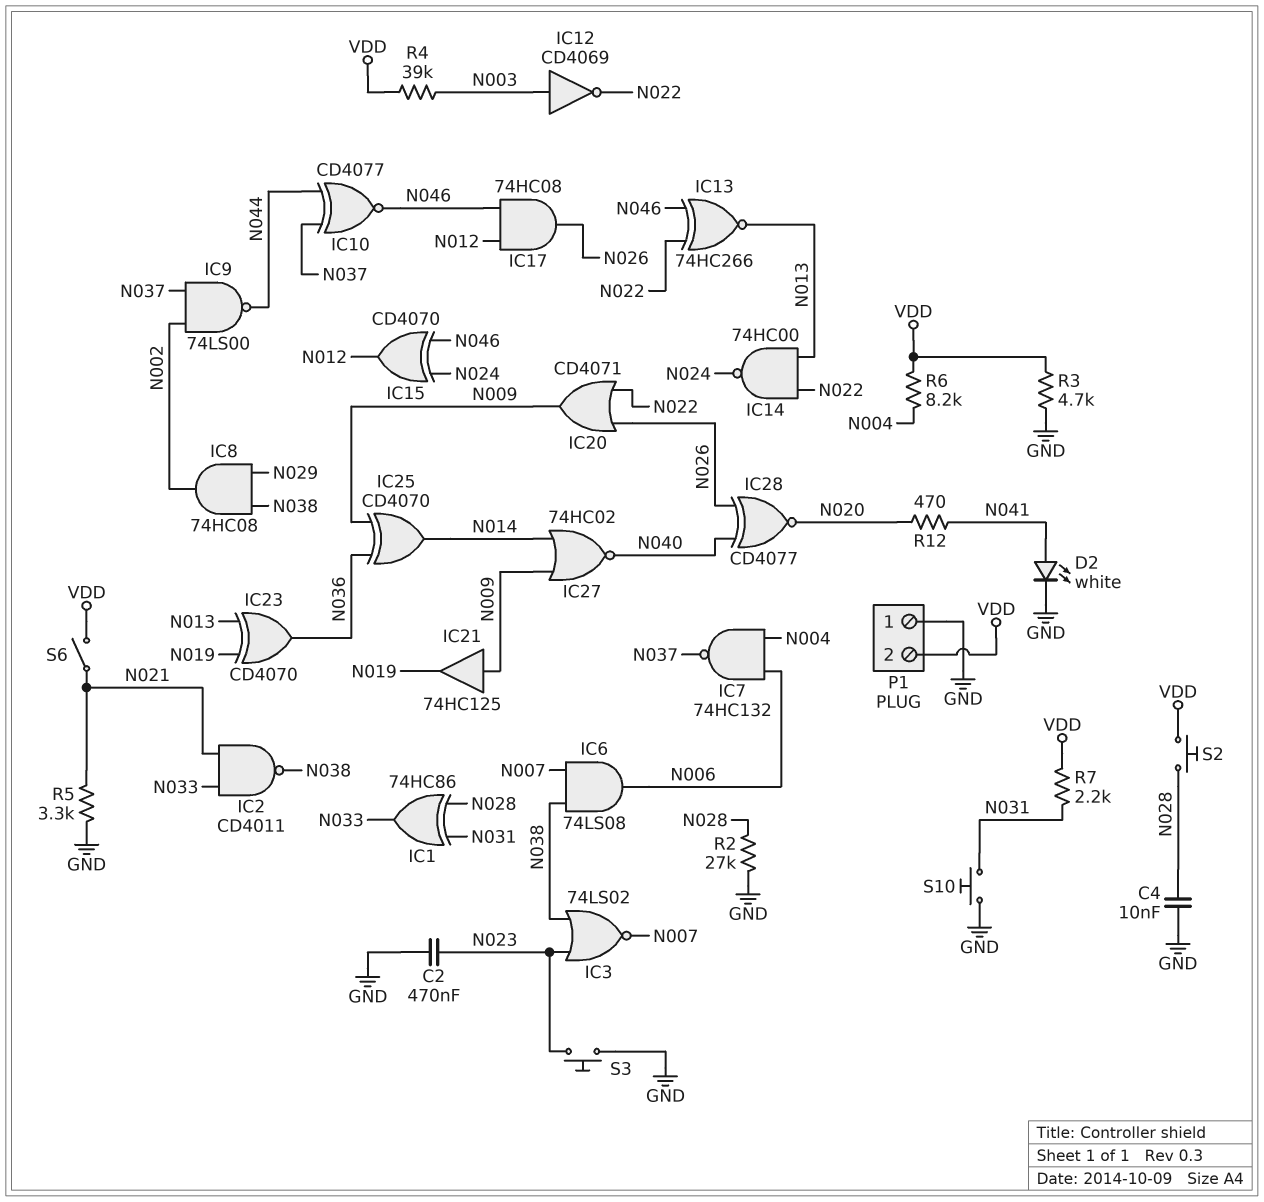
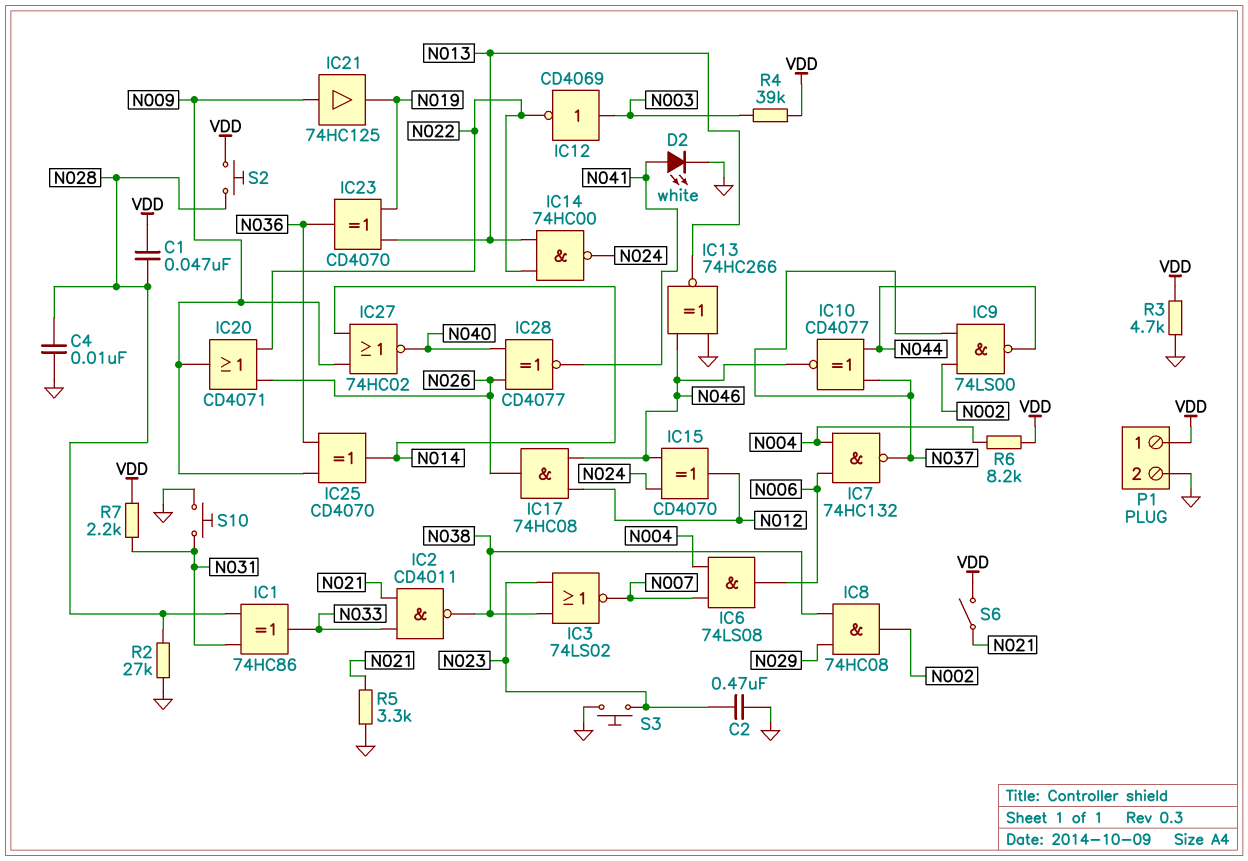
C1: none -> 47nF (N028, VDD)
IC6: AND 74LS08 (in N007, in N038, out N006) -> AND 74LS08 (in N004, in N007, out N006)
IC13: XNOR 74HC266 (in N022, in N046, out N013) -> XNOR 74HC266 (in GND, in N046, out N013)
IC28: XNOR CD4077 (in N026, in N040, out N020) -> XNOR CD4077 (in N026, in N040, out N041)
P1 pin 1: GND -> VDD
P1 pin 2: VDD -> GND
R12: 470 (N020, N041) -> none

